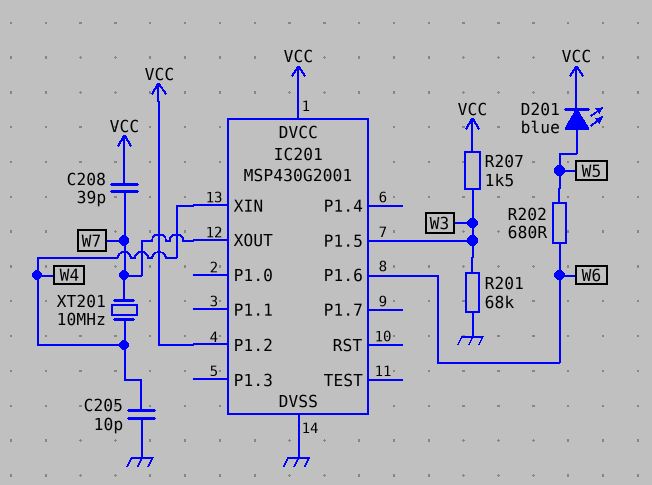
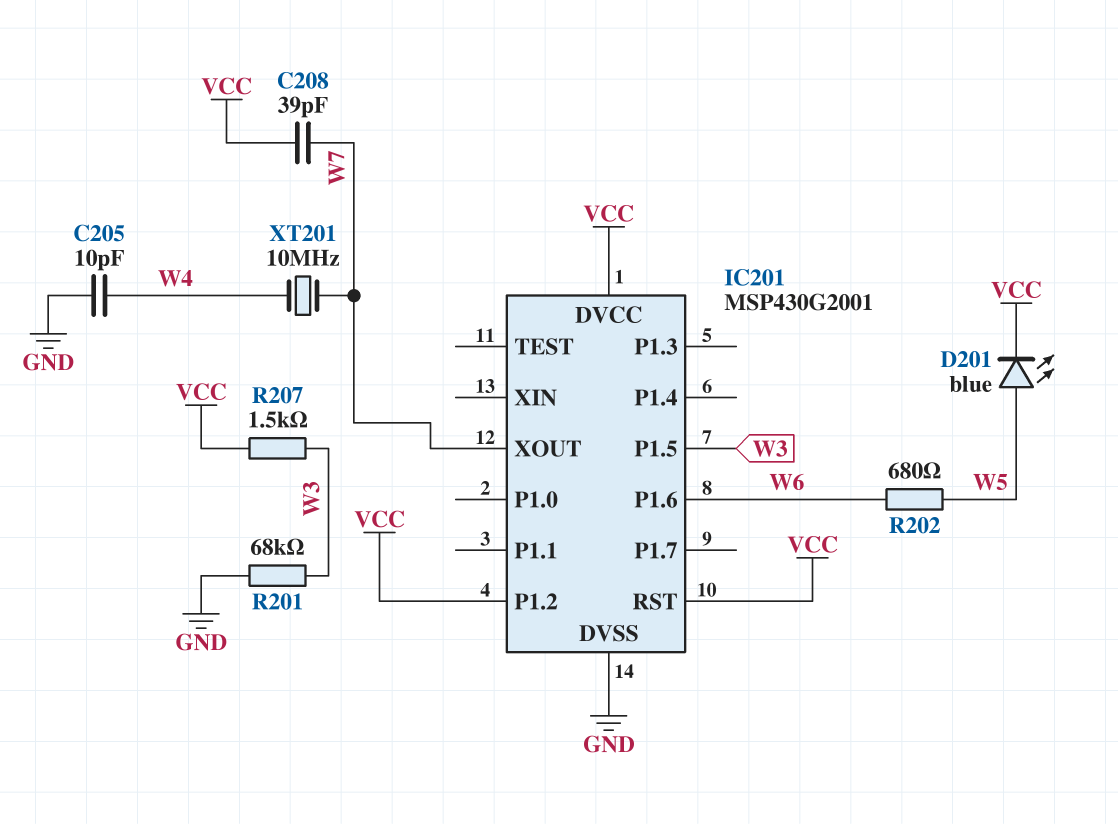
IC201 pin RST: none -> VCC
IC201 pin XIN: W4 -> none

